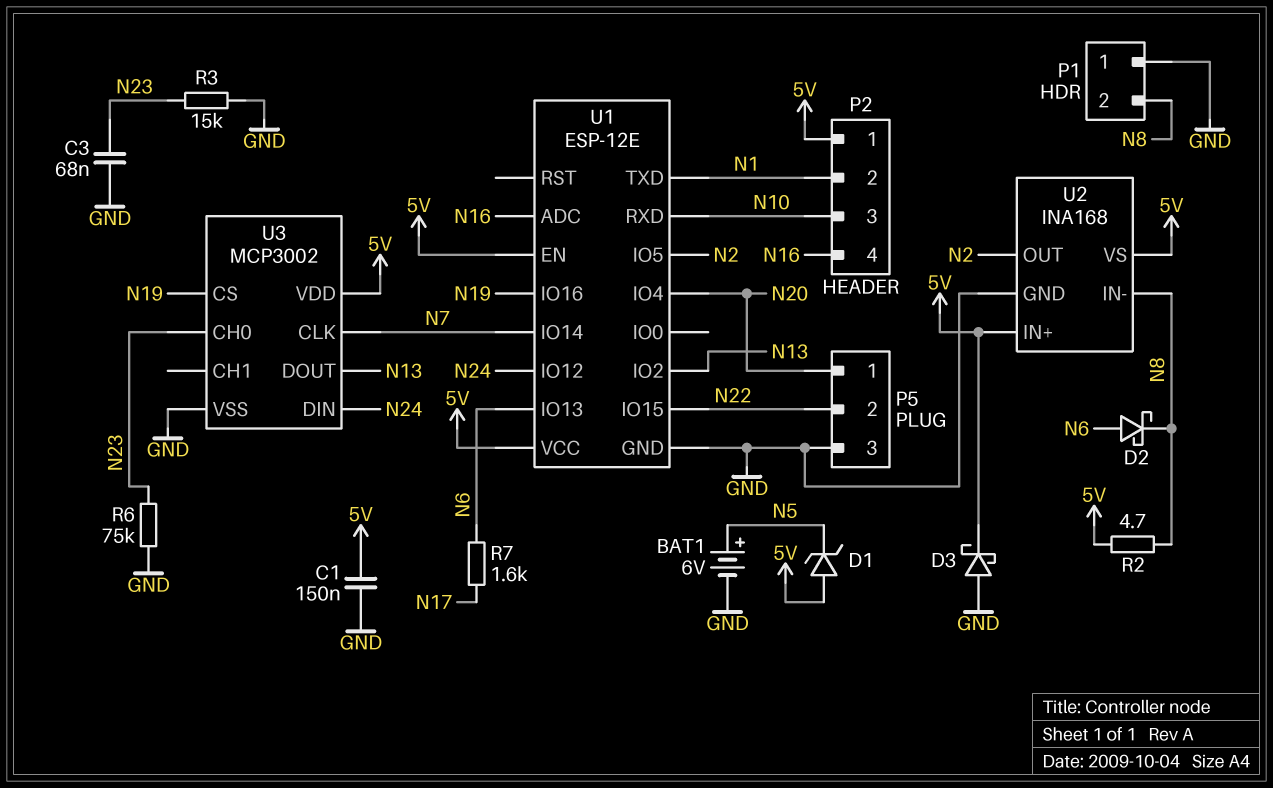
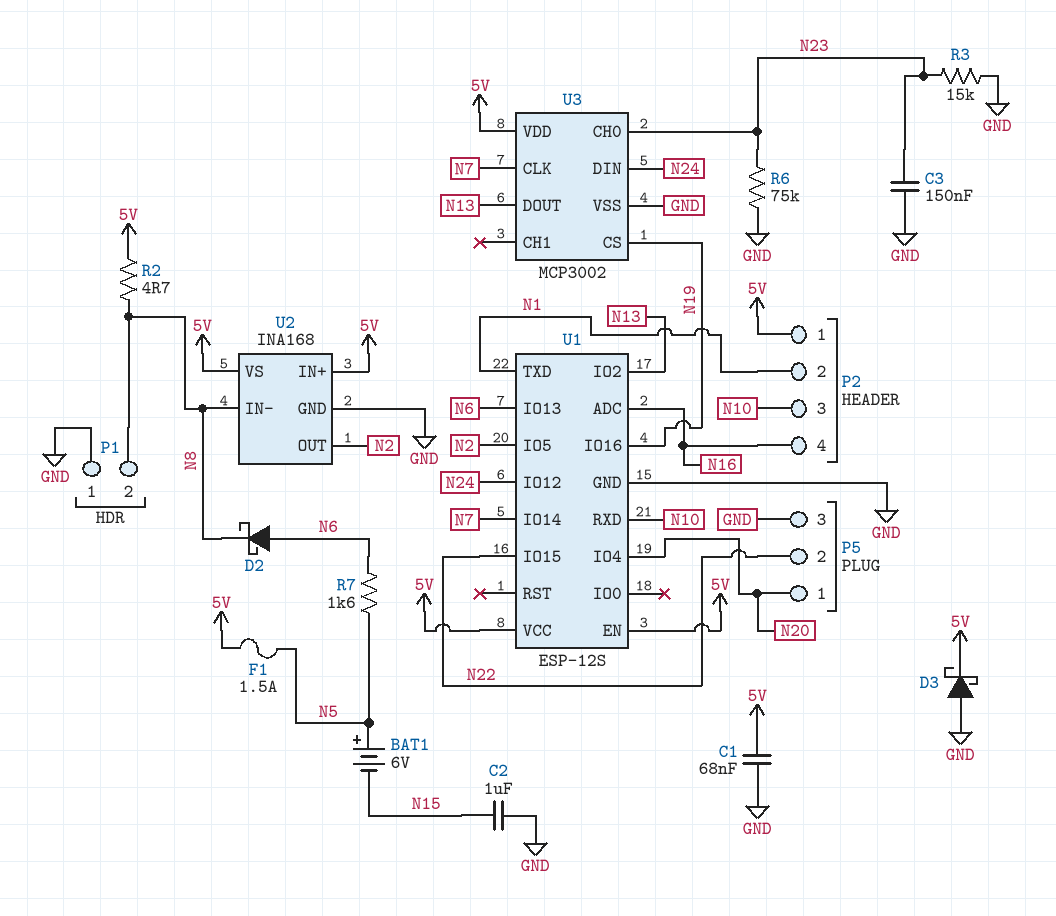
BAT1: 6V (plus N5, minus GND) -> 6V (plus N5, minus N15)
C1: 150nF (5V, GND) -> 68nF (5V, GND)
C2: none -> 1uF (GND, N15)
C3: 68nF (GND, N23) -> 150nF (GND, N23)
D1: zener (A 5V, K N5) -> none
F1: none -> 1.5A (5V, N5)
R7: 1.6k (N6, N17) -> 1.6k (N5, N6)
U1: ESP-12E -> ESP-12S

